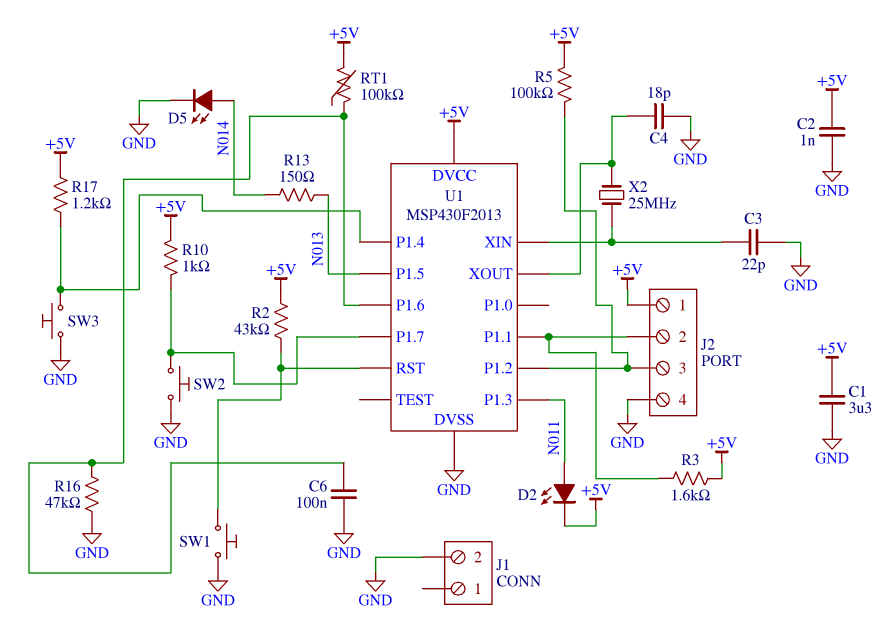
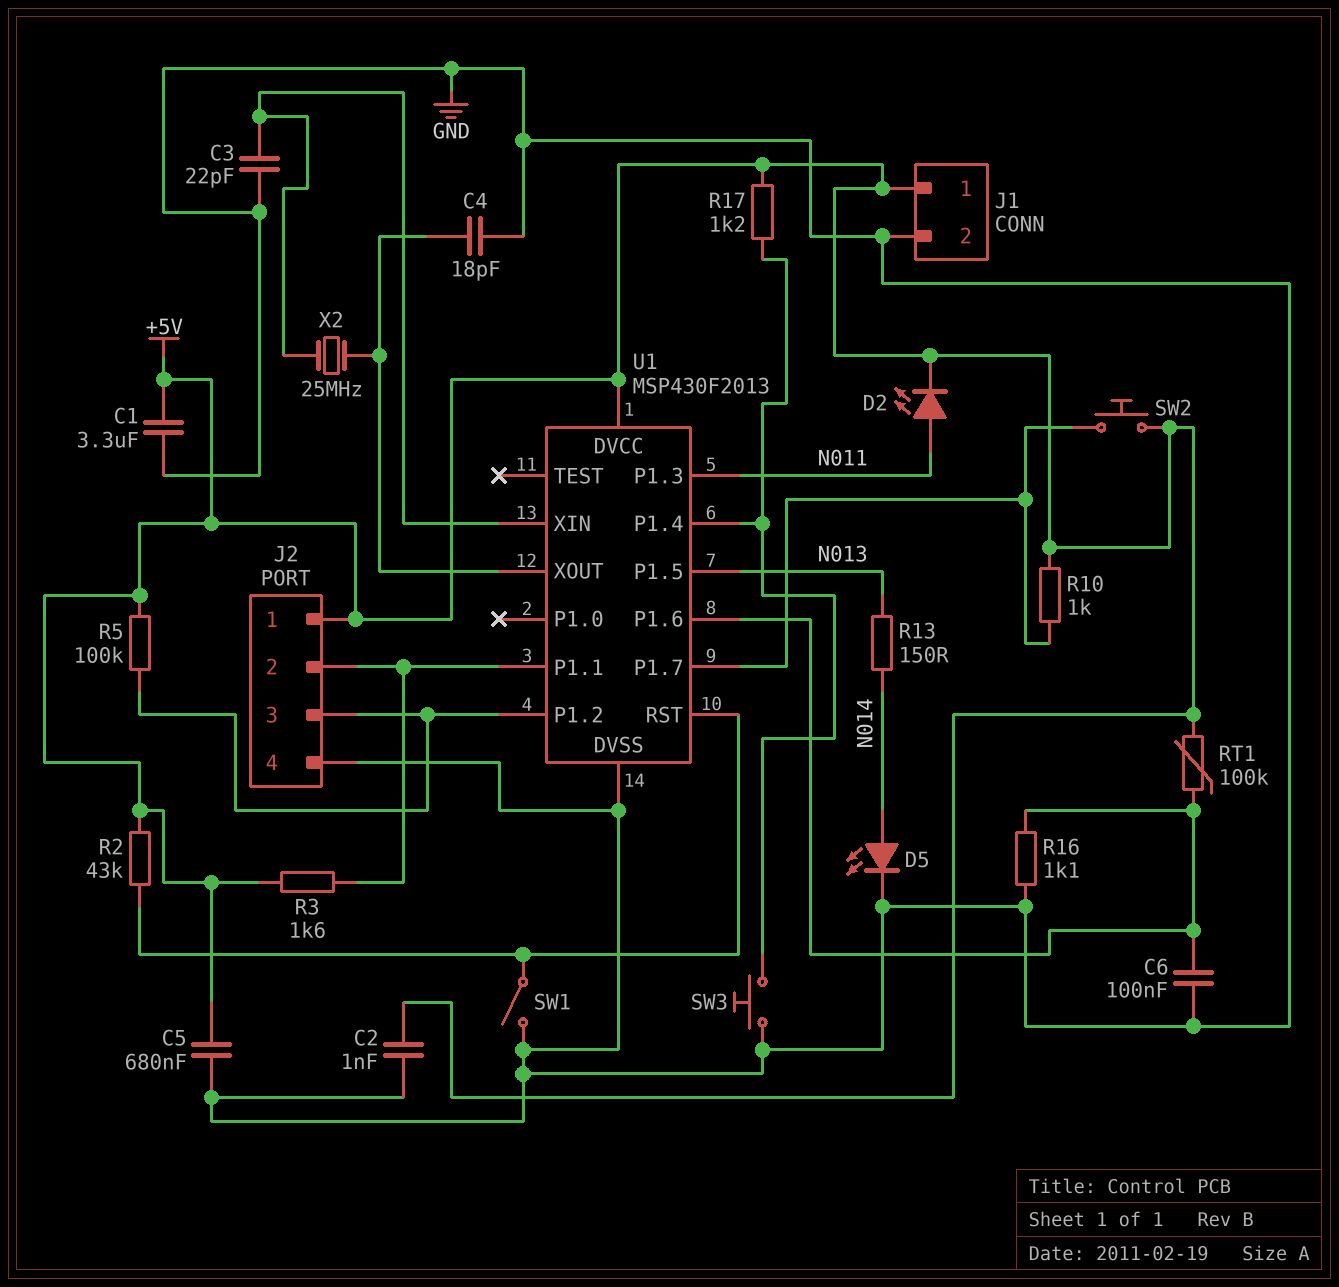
C5: none -> 680nF (+5V, GND)
J1 pin 1: none -> +5V
R16: 47k (GND, U1/P1.6) -> 1.1k (GND, U1/P1.6)
SW1: button (GND, U1/RST) -> switch (GND, U1/RST)
SW2: button (GND, U1/P1.7) -> button (+5V, U1/P1.7)

